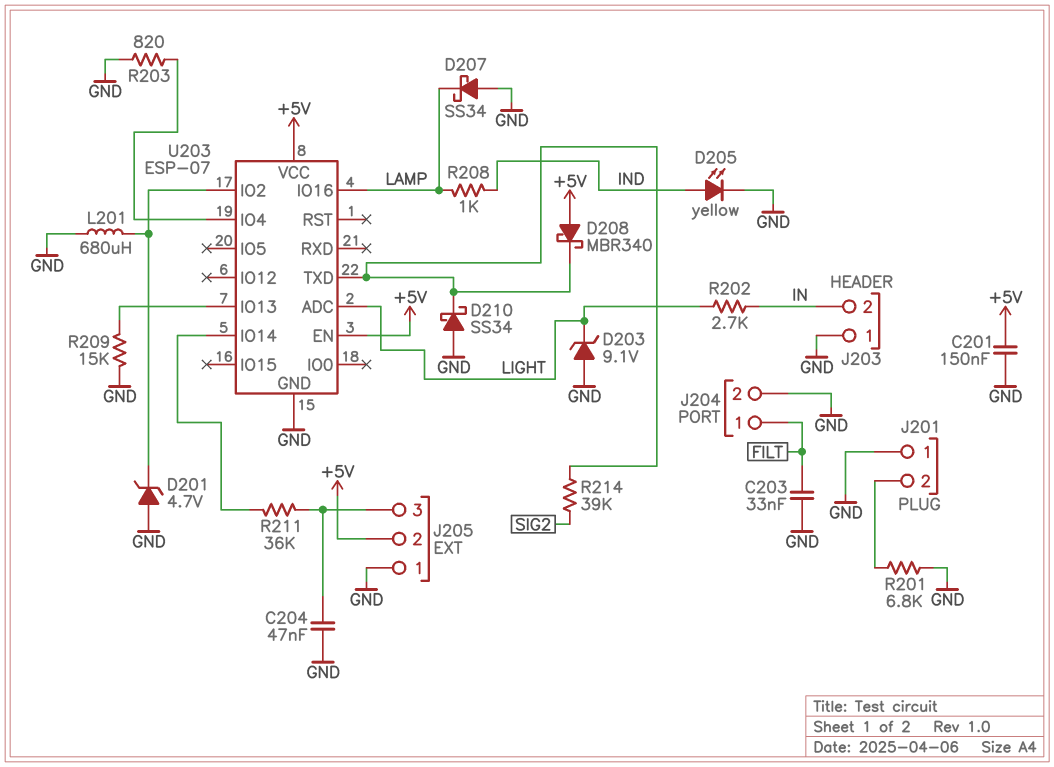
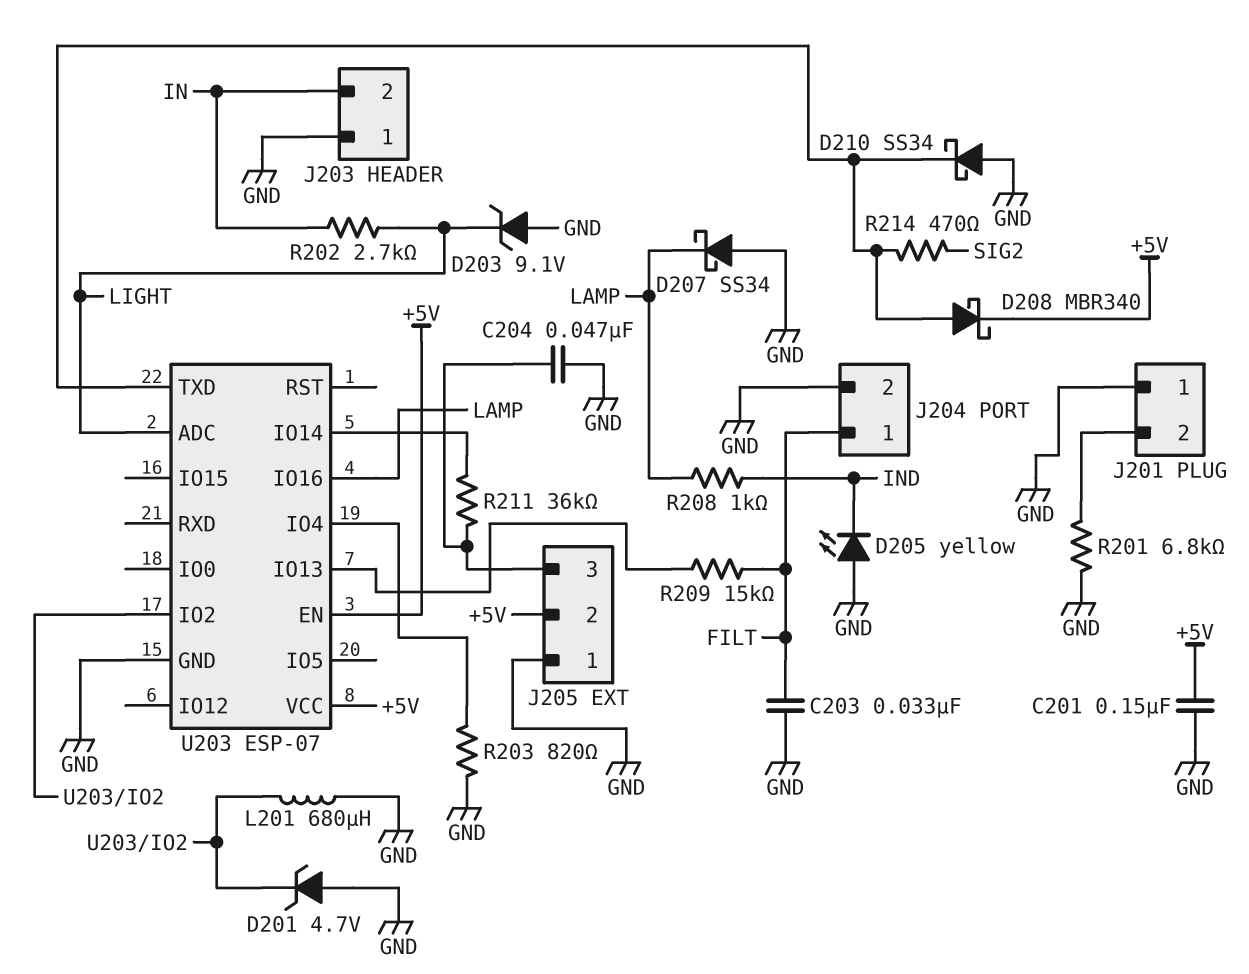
D205: LED yellow (A IND, K GND) -> LED yellow (A GND, K IND)
D208: schottky MBR340 (A +5V, K U203/TXD) -> schottky MBR340 (A U203/TXD, K +5V)
R209: 15k (GND, U203/IO13) -> 15k (FILT, U203/IO13)
R214: 39k (SIG2, U203/TXD) -> 470 (SIG2, U203/TXD)

